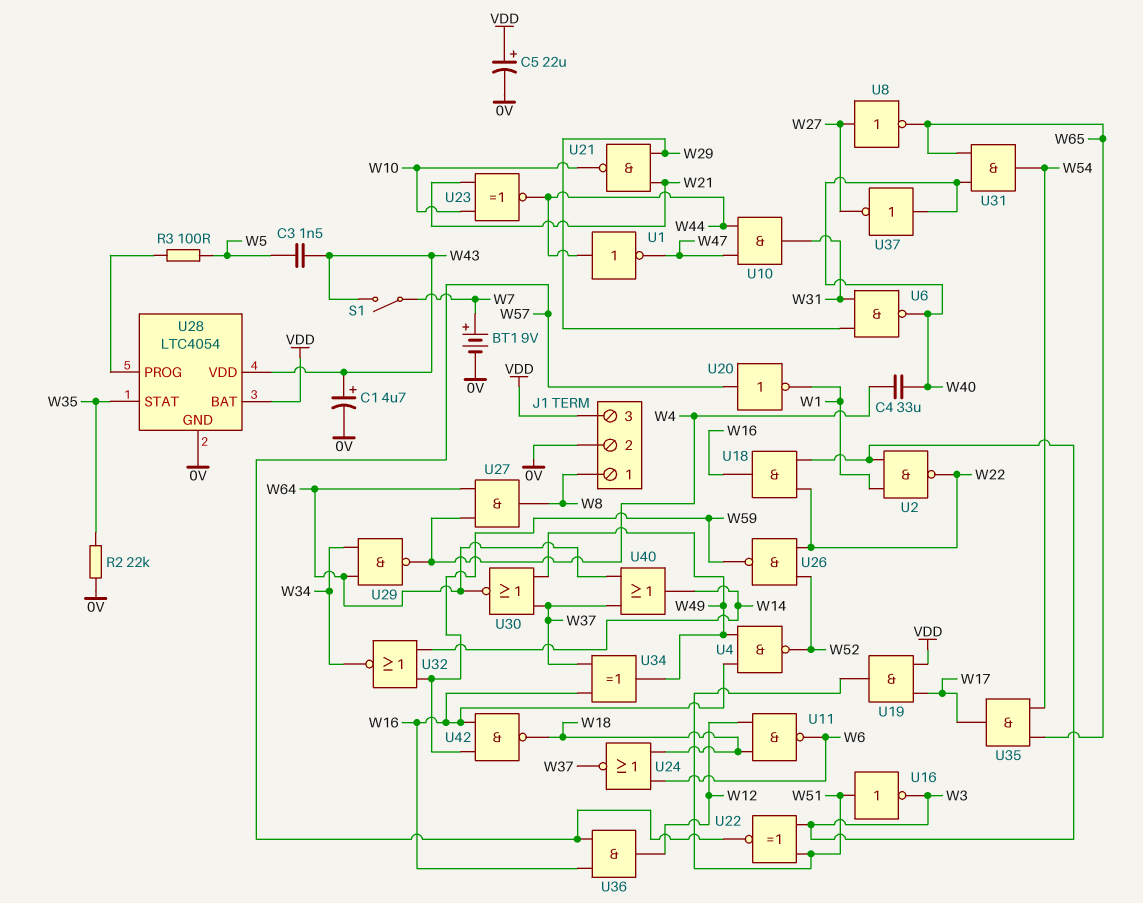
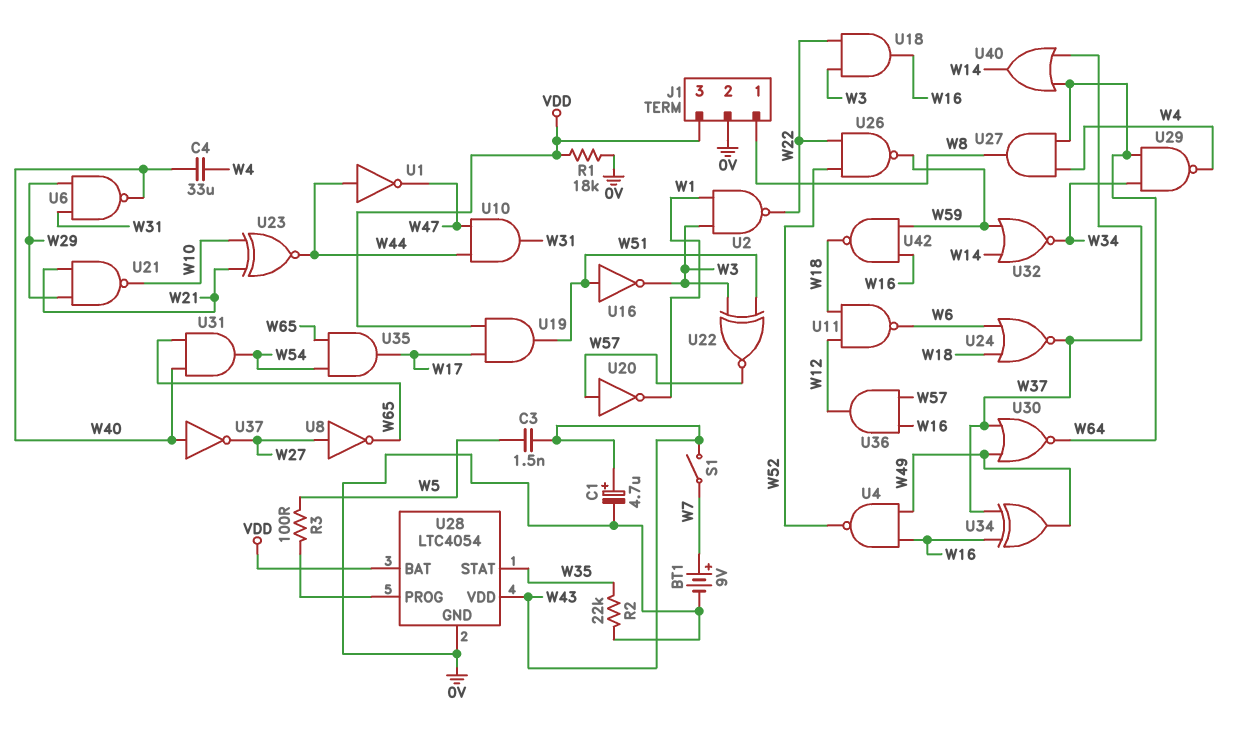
C5: 22uF (plus VDD, minus 0V) -> none
R1: none -> 18k (0V, VDD)

